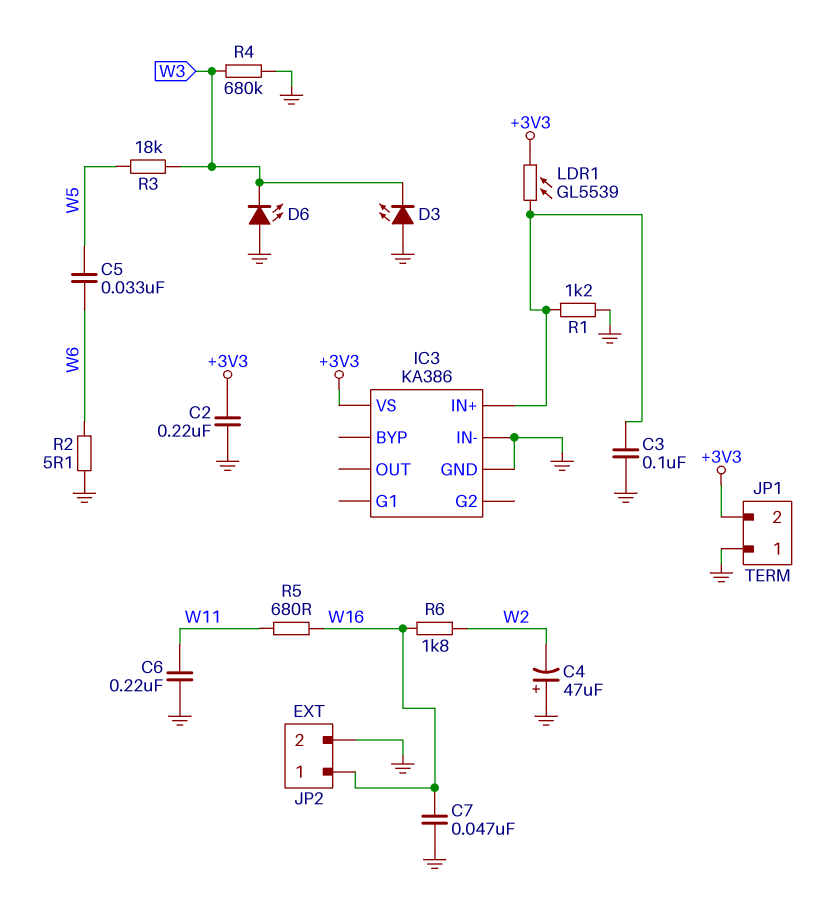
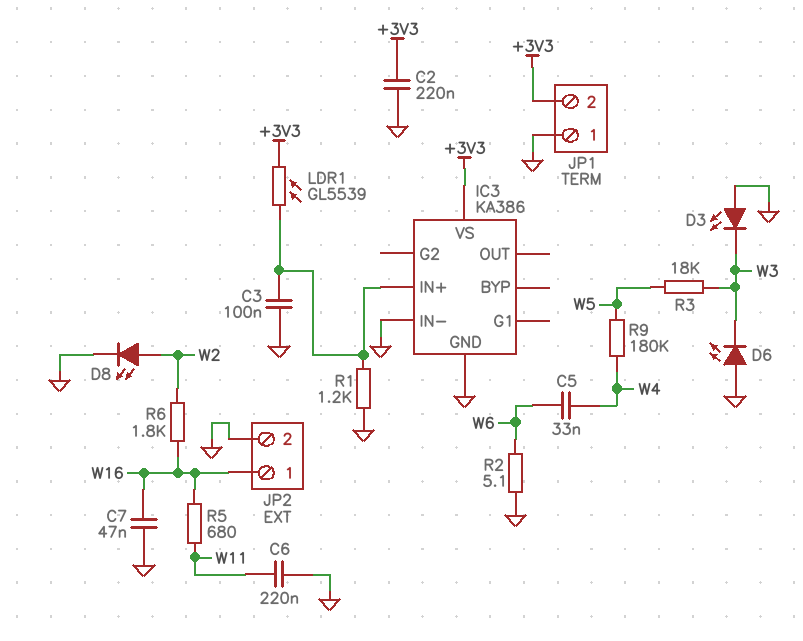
C4: 47uF (plus GND, minus W2) -> none
C5: 33nF (W5, W6) -> 33nF (W4, W6)
D8: none -> LED (A W2, K GND)
R4: 680k (GND, W3) -> none
R9: none -> 180k (W4, W5)

